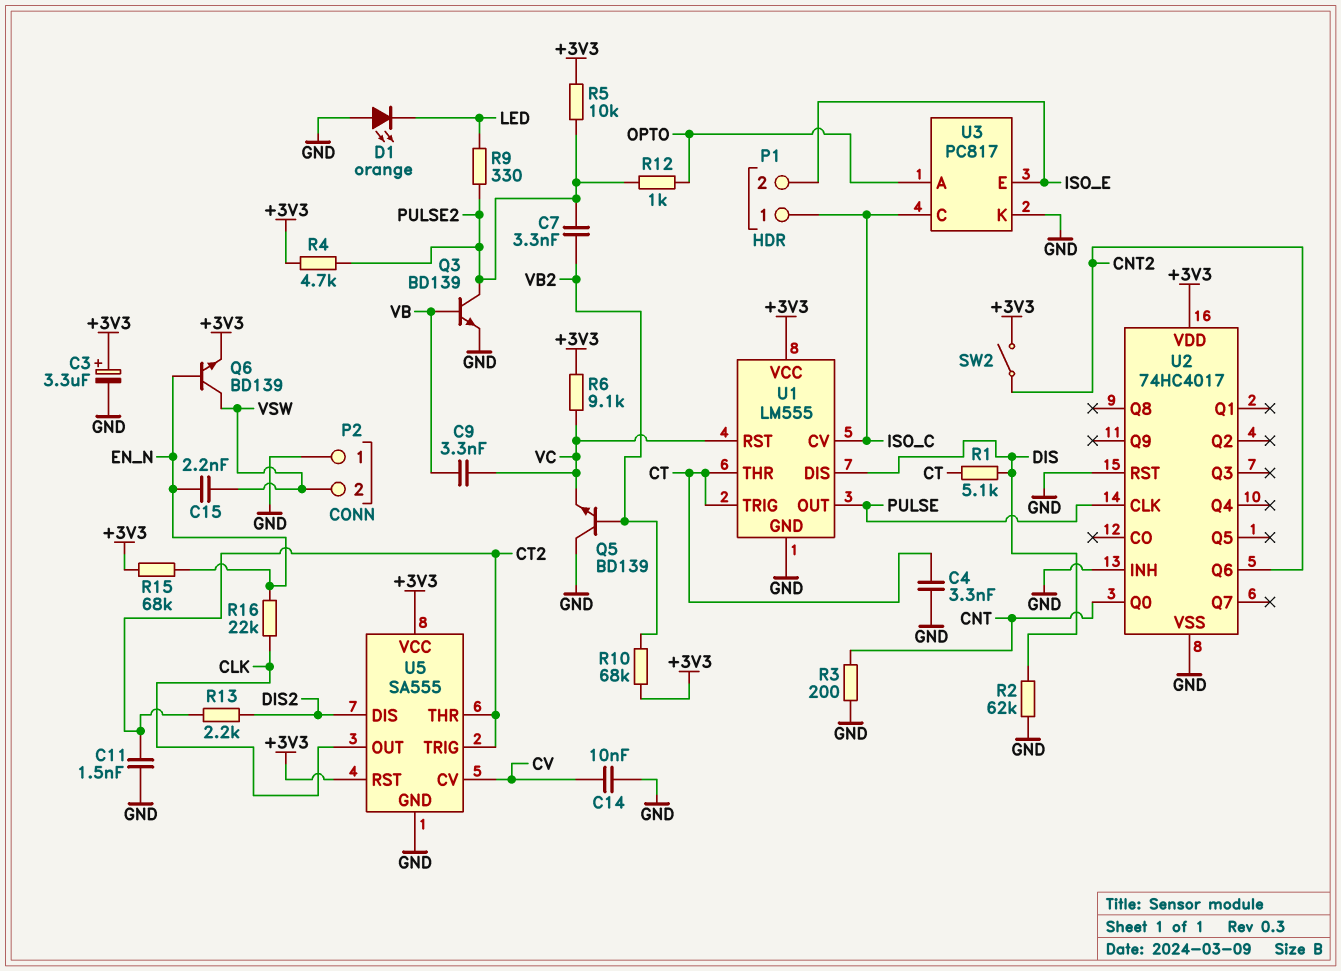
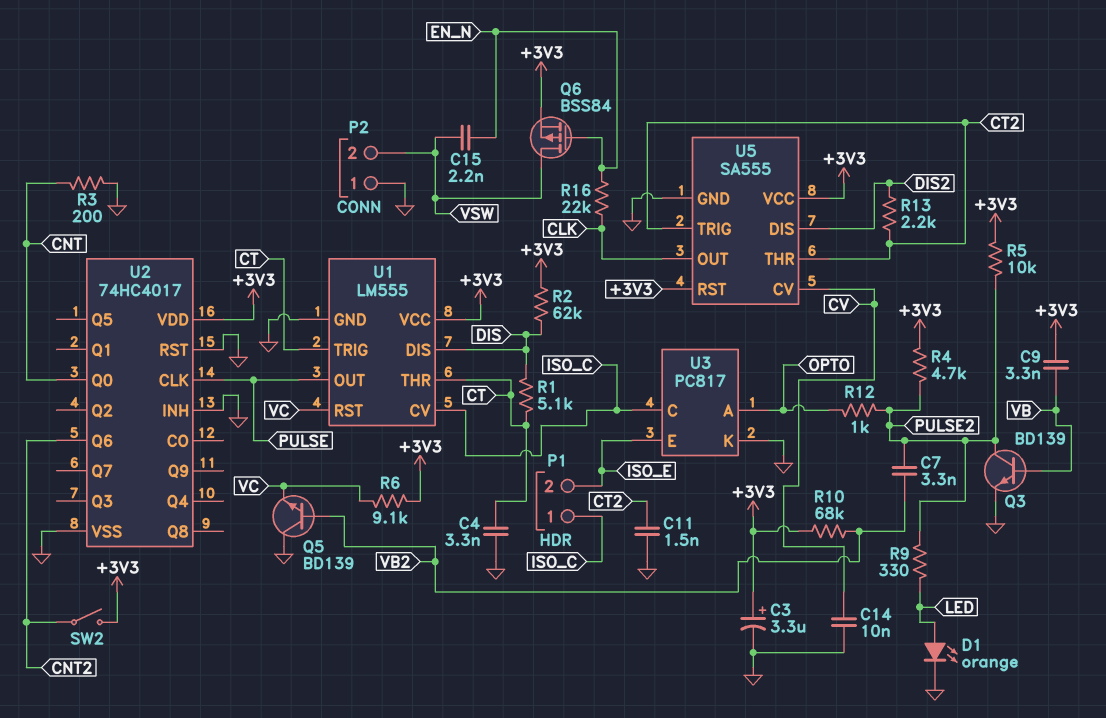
C9: 3.3nF (VB, VC) -> 3.3nF (+3V3, VB)
D1: LED orange (A GND, K LED) -> LED orange (A LED, K GND)
Q6: NPN BD139 (B EN_N, C VSW, E +3V3) -> PMOS BSS84 (G EN_N, D VSW, S +3V3)
R2: 62k (DIS, GND) -> 62k (+3V3, DIS)
R15: 68k (+3V3, EN_N) -> none

